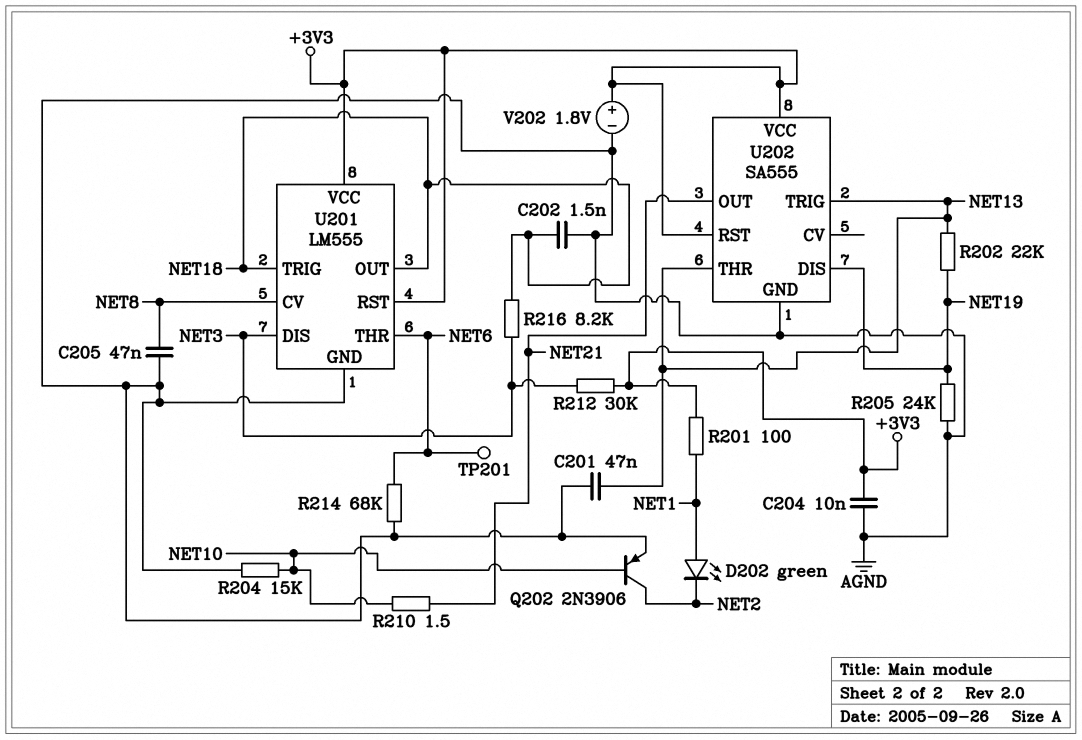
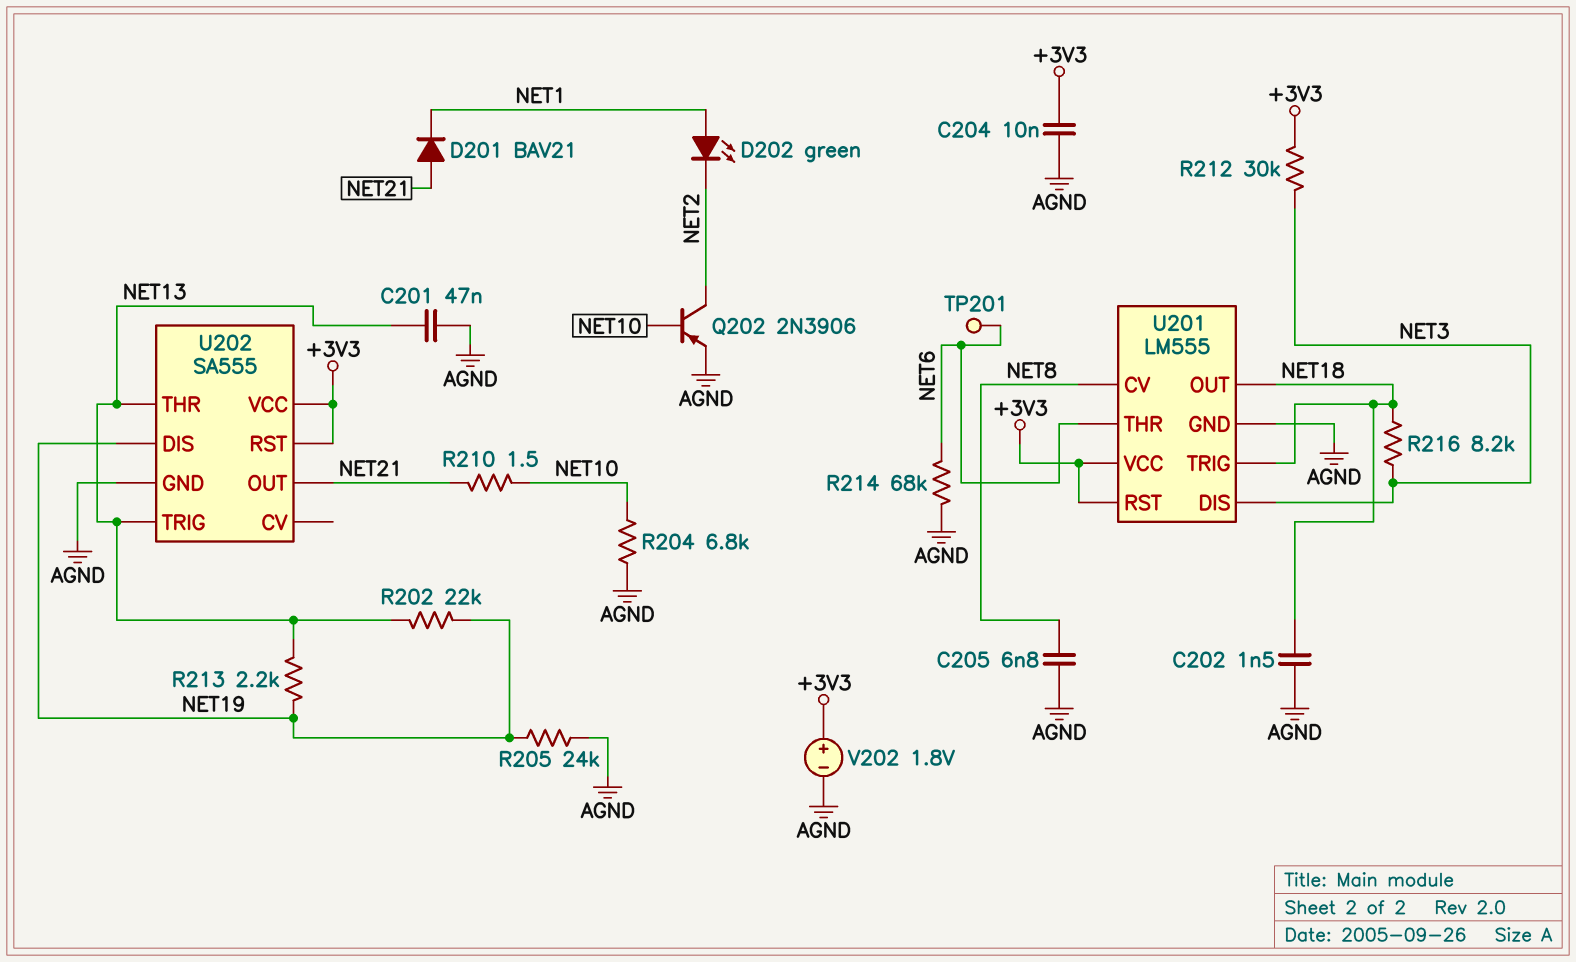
C205: 47nF (AGND, NET8) -> 6.8nF (AGND, NET8)
D201: none -> diode BAV21 (A NET21, K NET1)
R201: 100 (+3V3, NET1) -> none
R204: 15k (AGND, NET10) -> 6.8k (AGND, NET10)
R213: none -> 2.2k (NET13, NET19)

